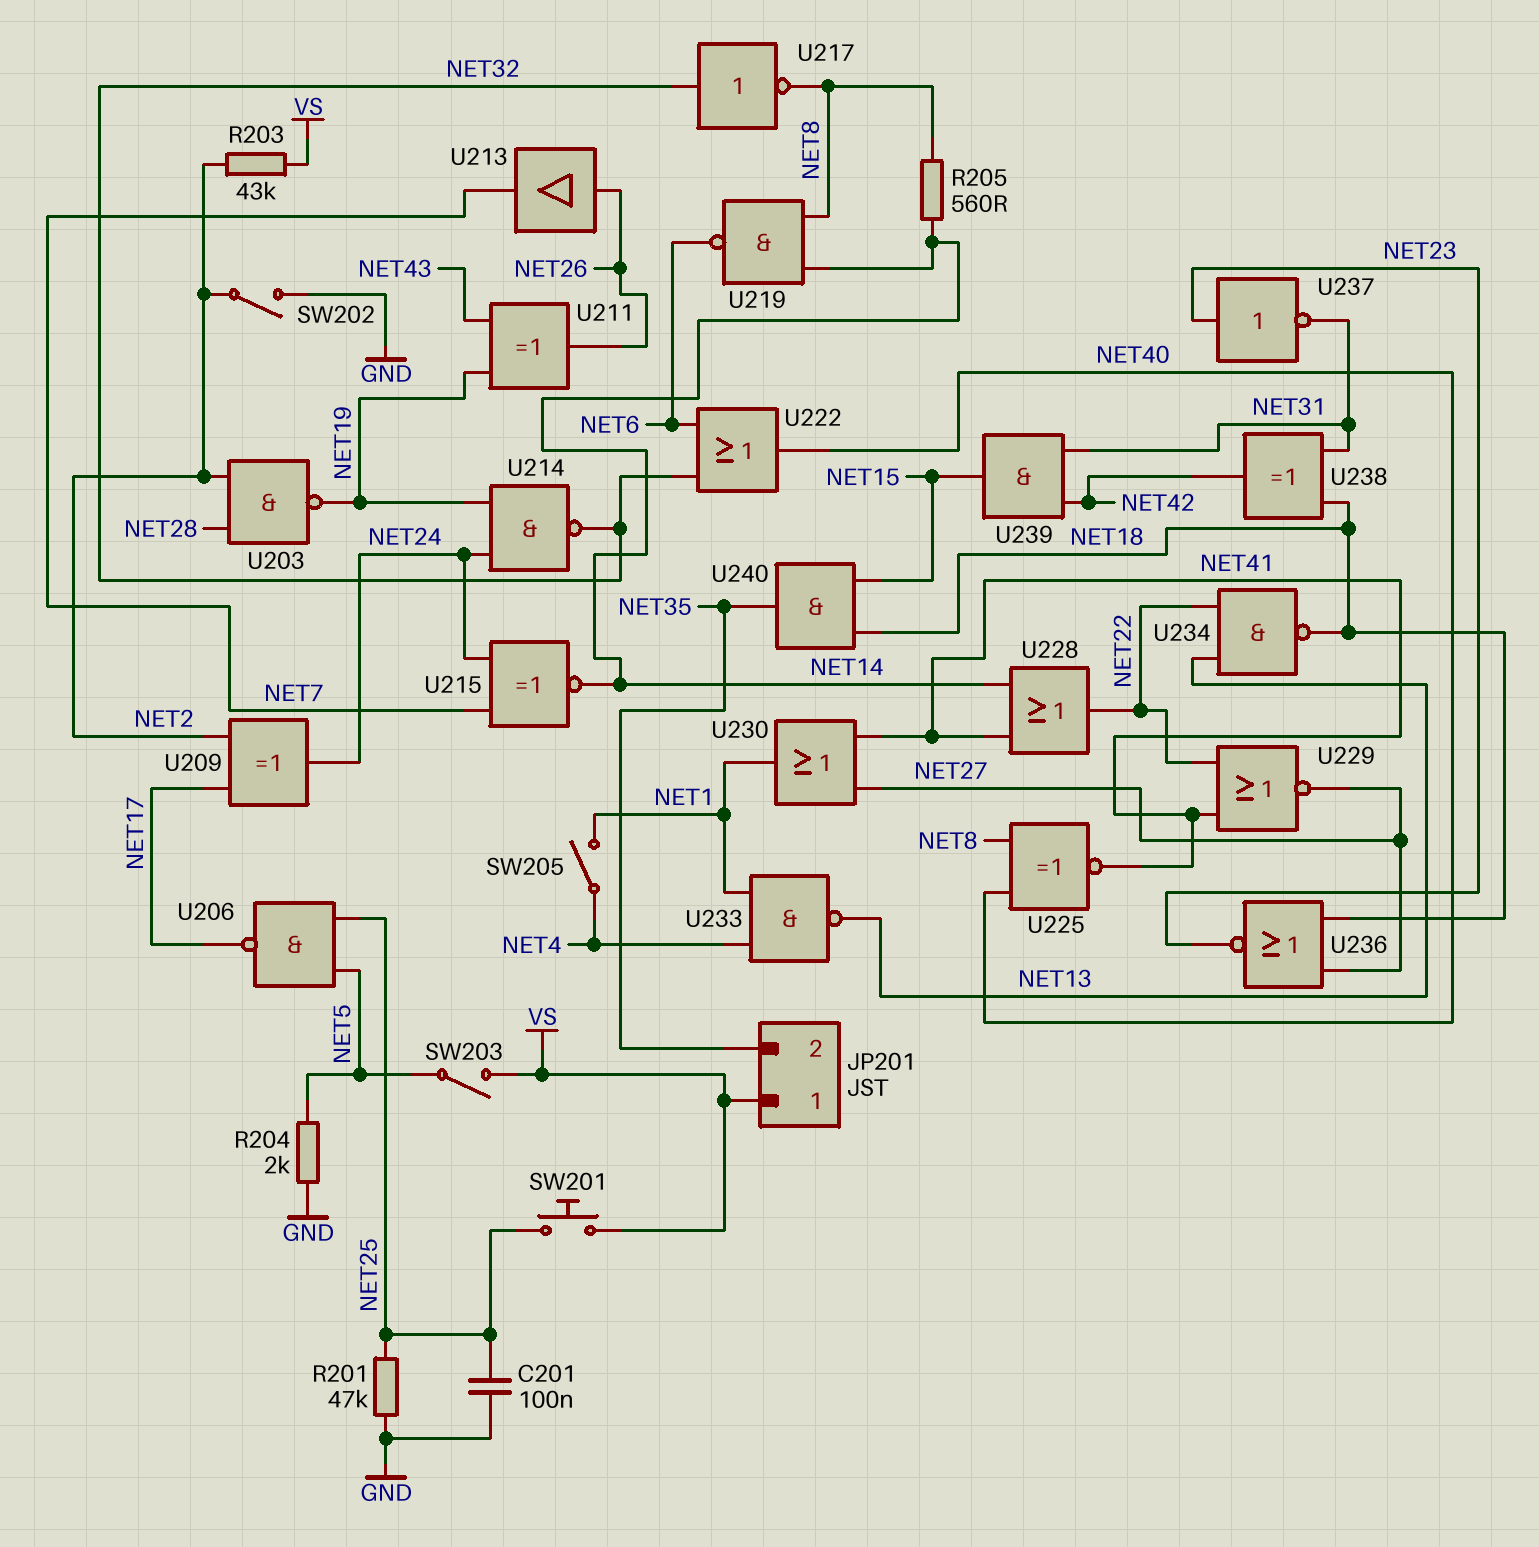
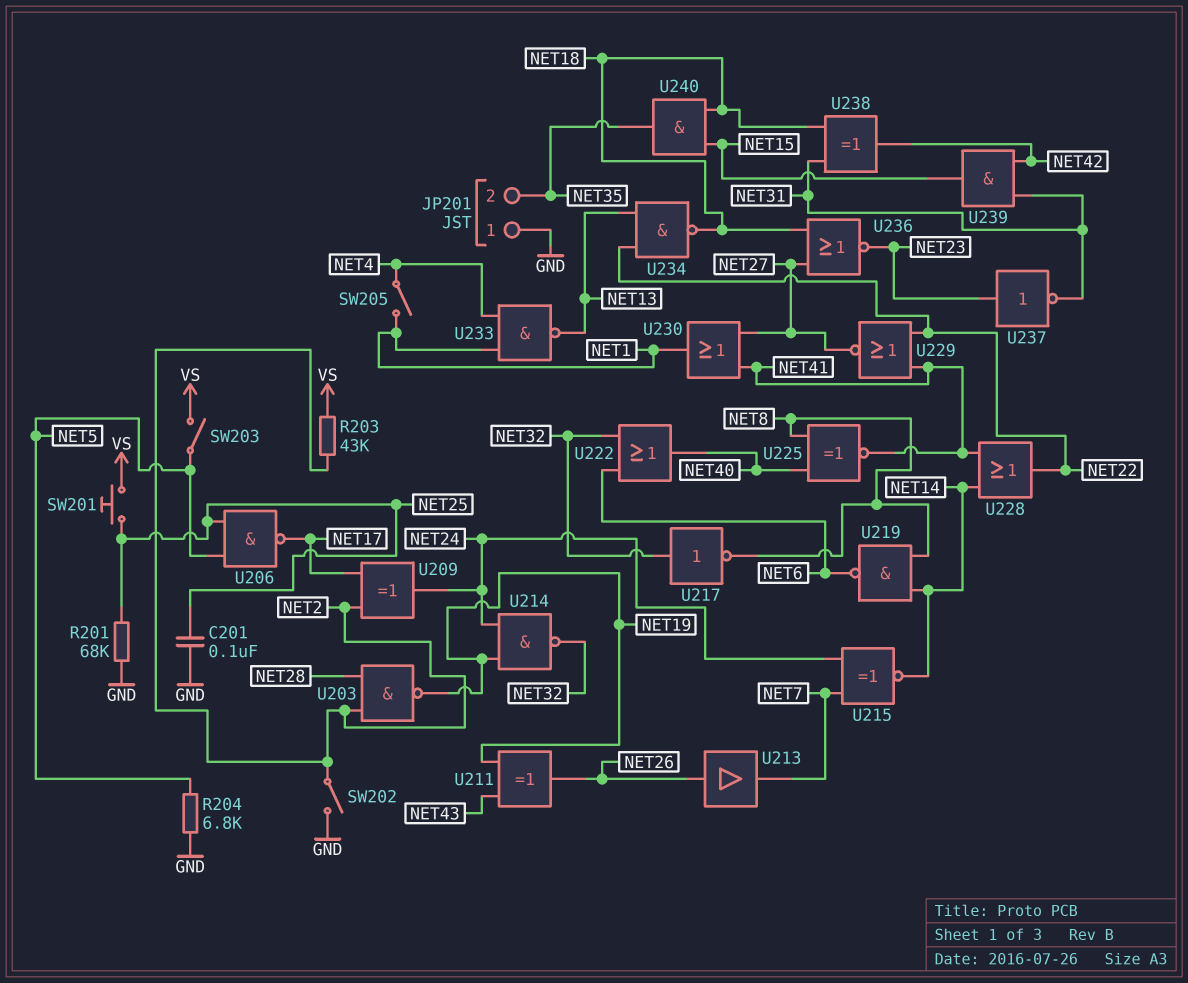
JP201 pin 1: VS -> GND
R201: 47k (GND, NET25) -> 68k (GND, NET25)
R204: 2k (GND, NET5) -> 6.8k (GND, NET5)
R205: 560 (NET8, NET14) -> none

